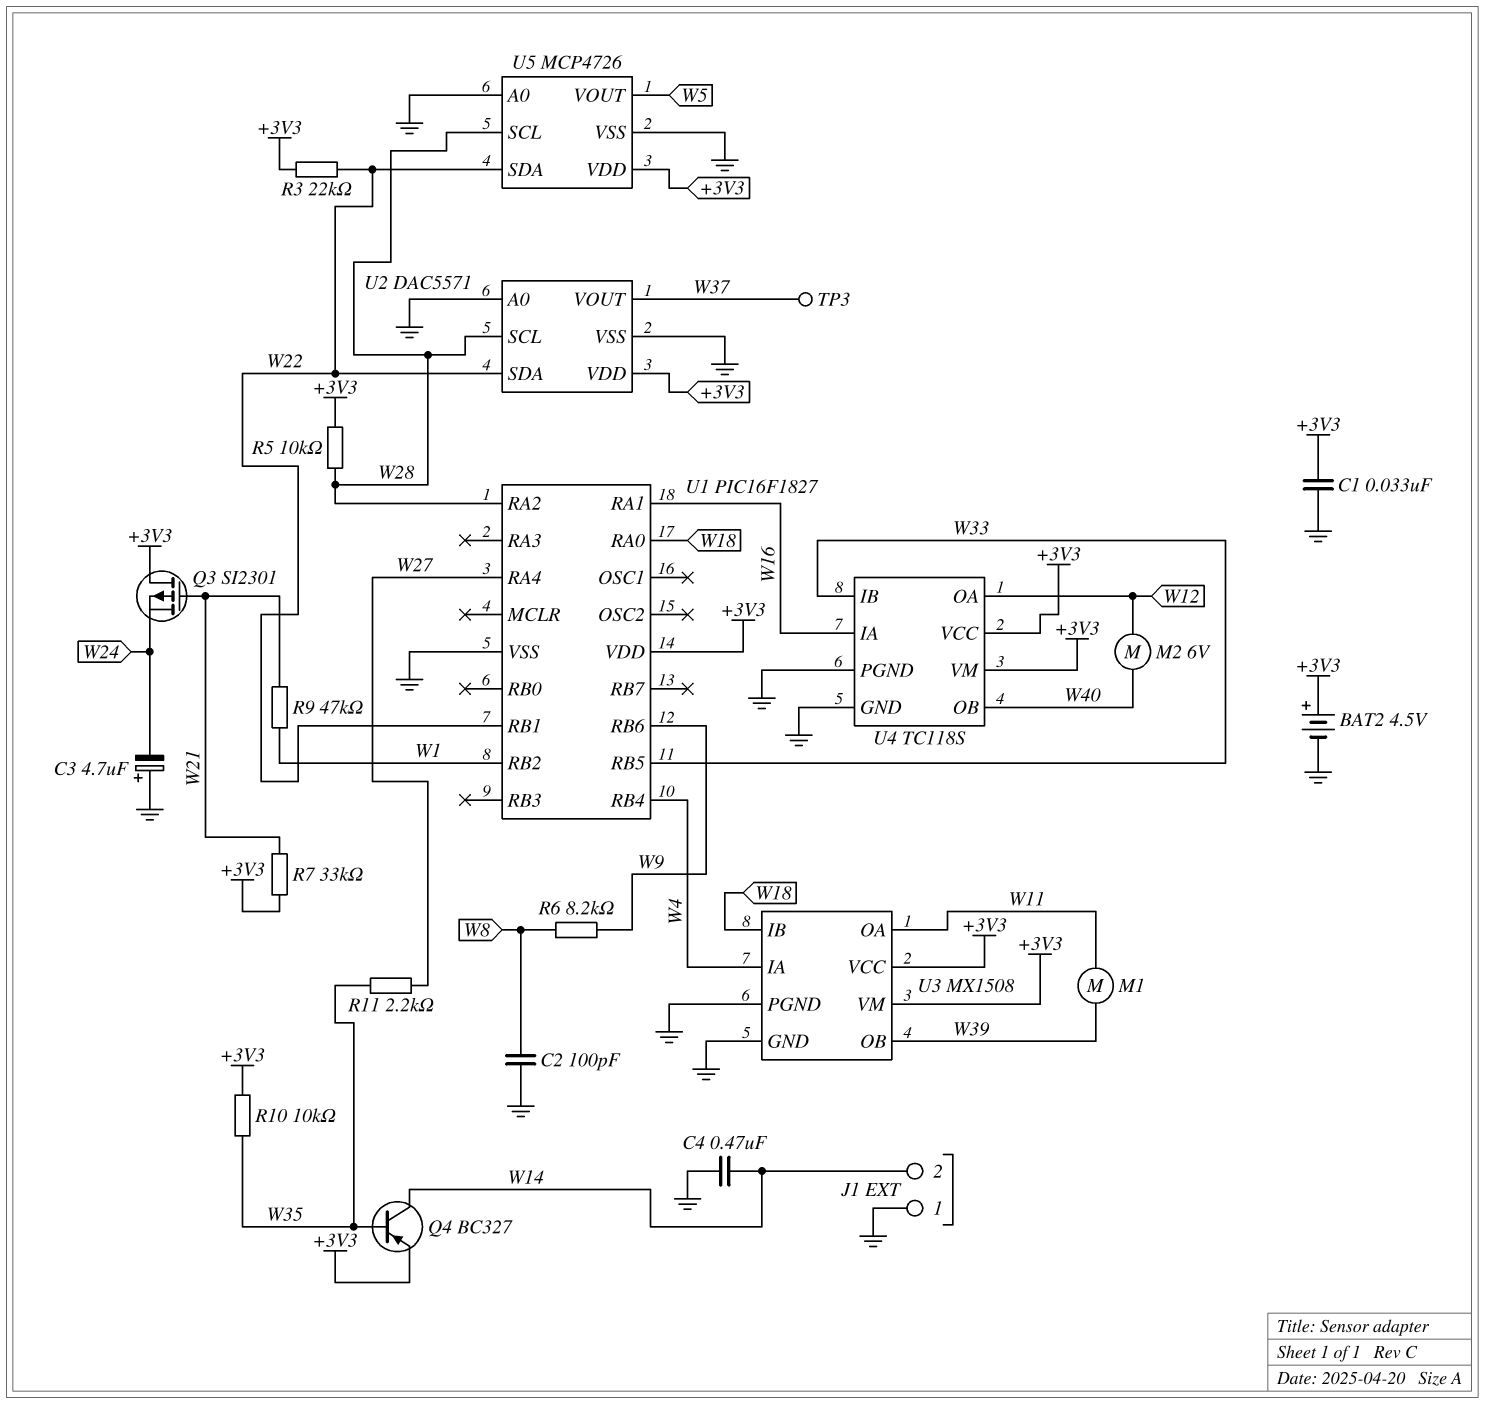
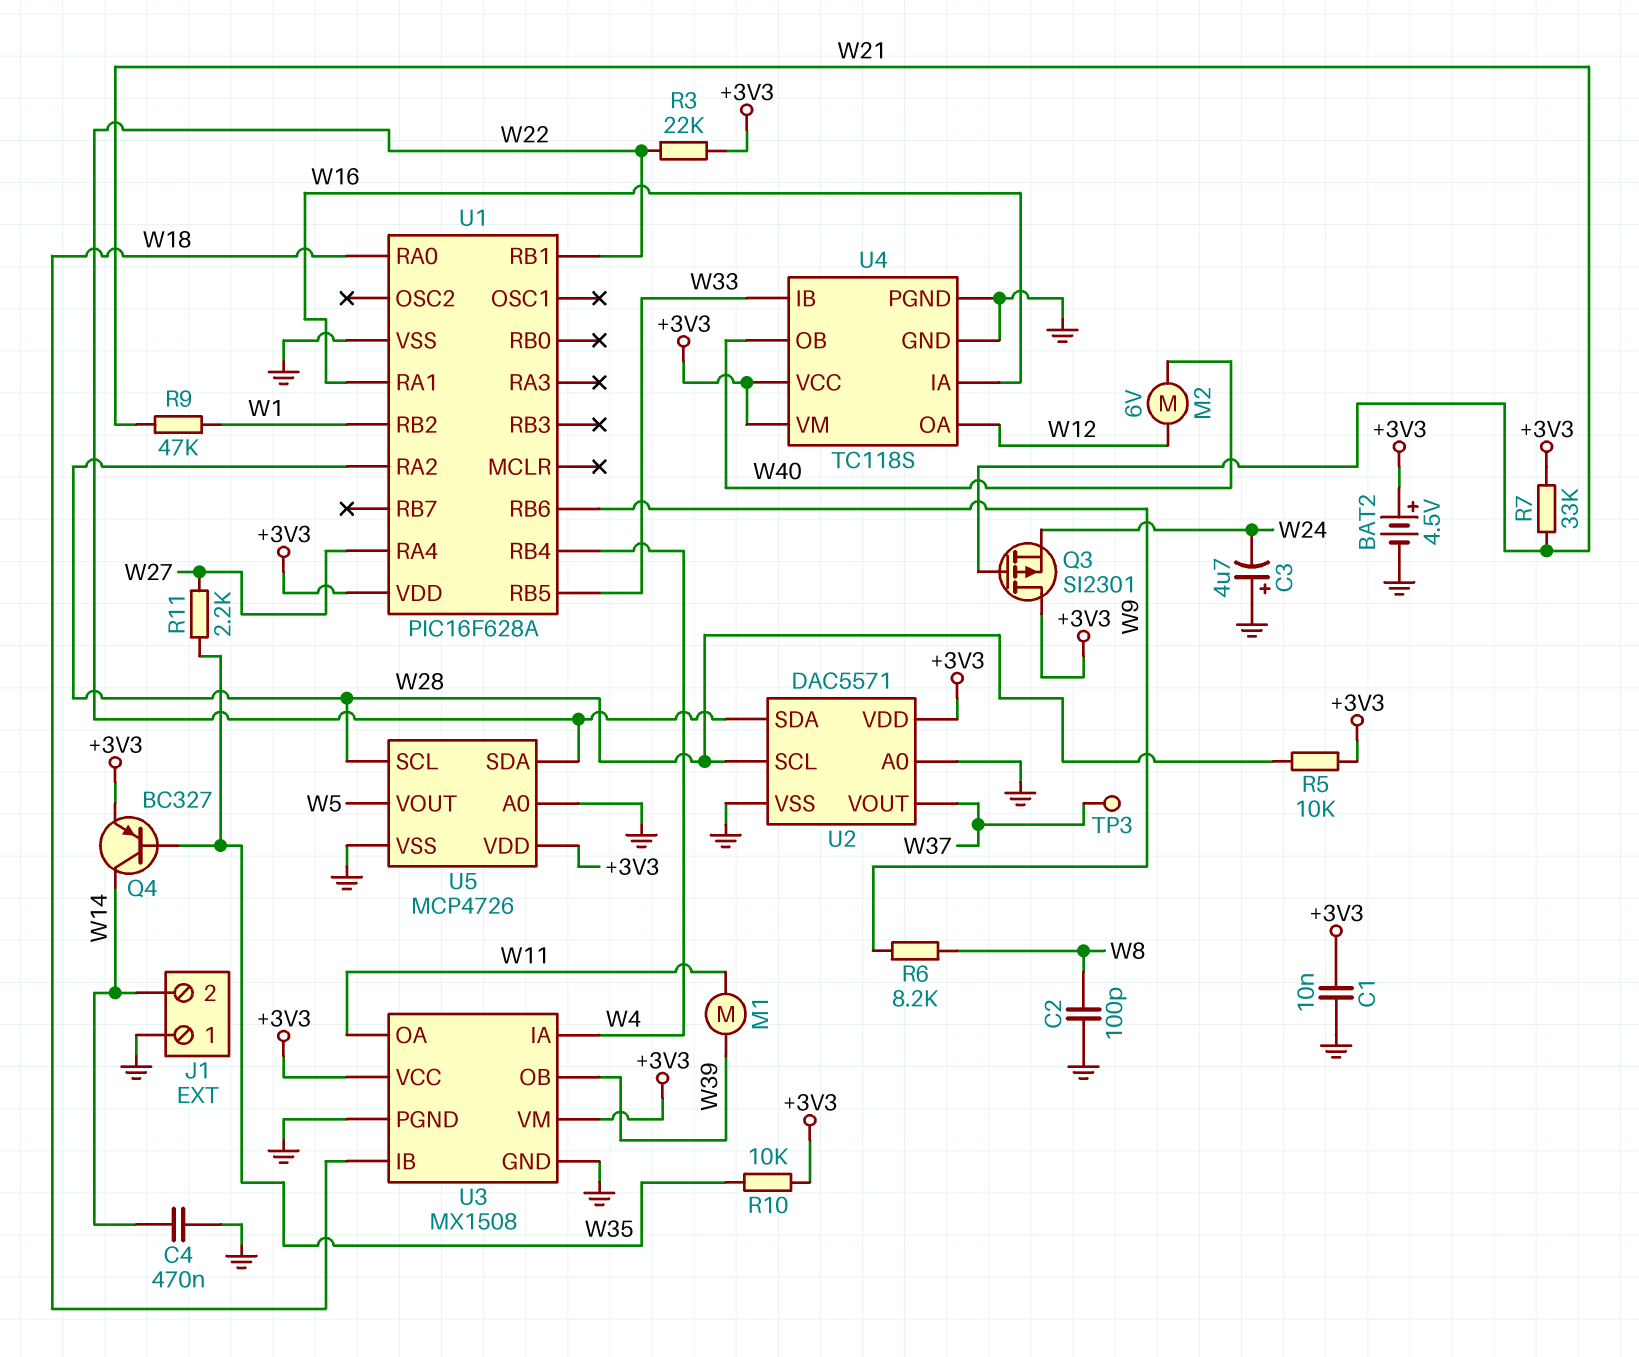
C1: 33nF (+3V3, GND) -> 10nF (+3V3, GND)
U1: PIC16F1827 -> PIC16F628A

